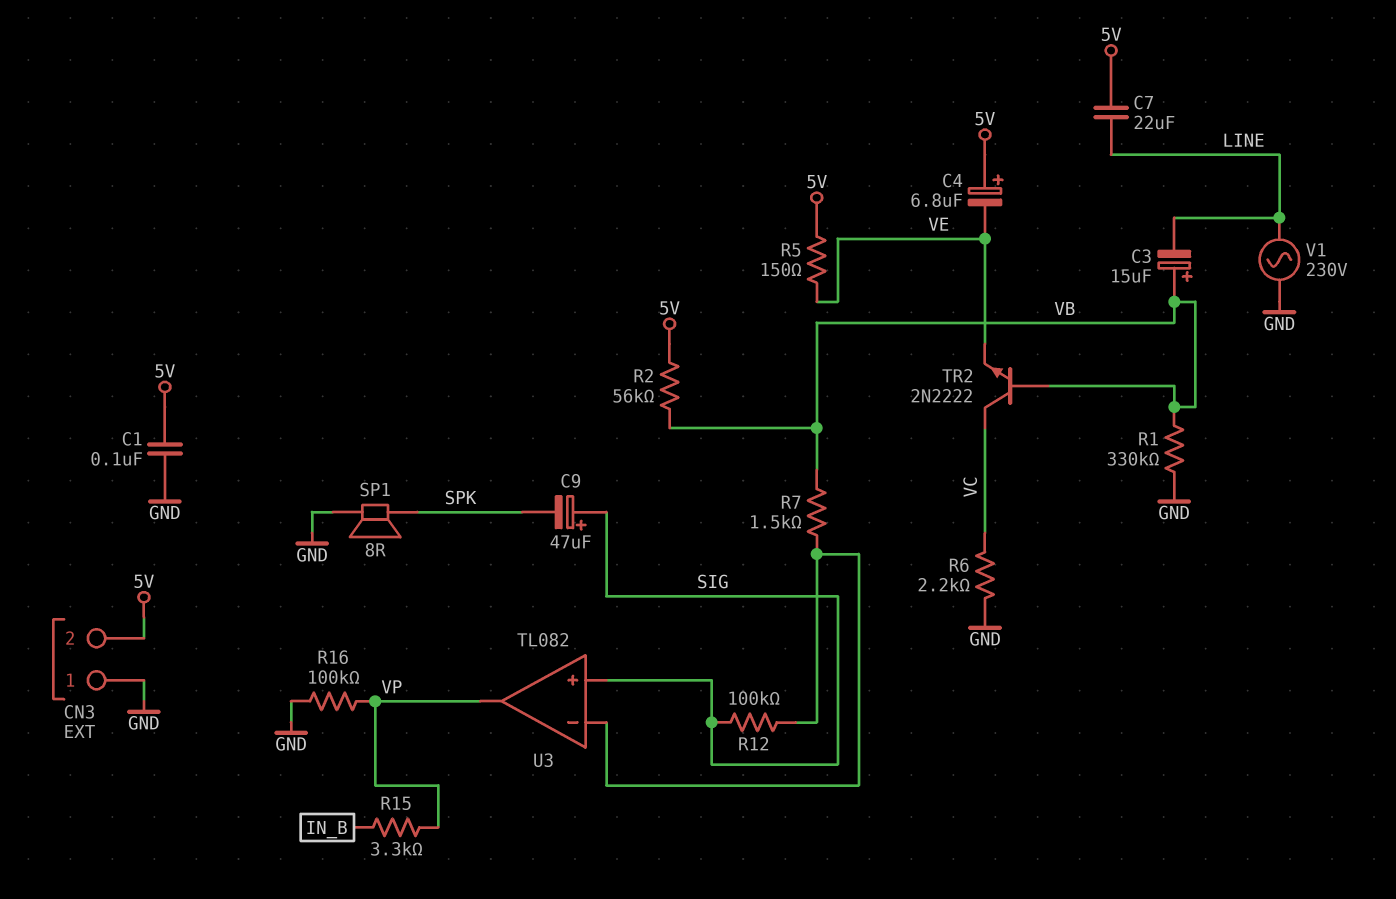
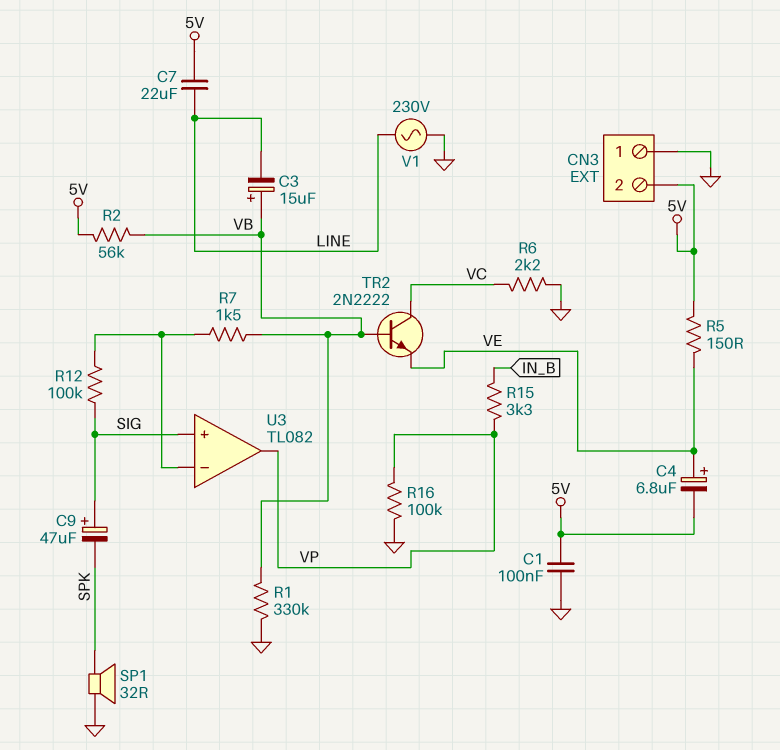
C4: 6.8uF (plus 5V, minus VE) -> 6.8uF (plus VE, minus 5V)
SP1: speaker 8R (GND, SPK) -> speaker 32R (GND, SPK)

